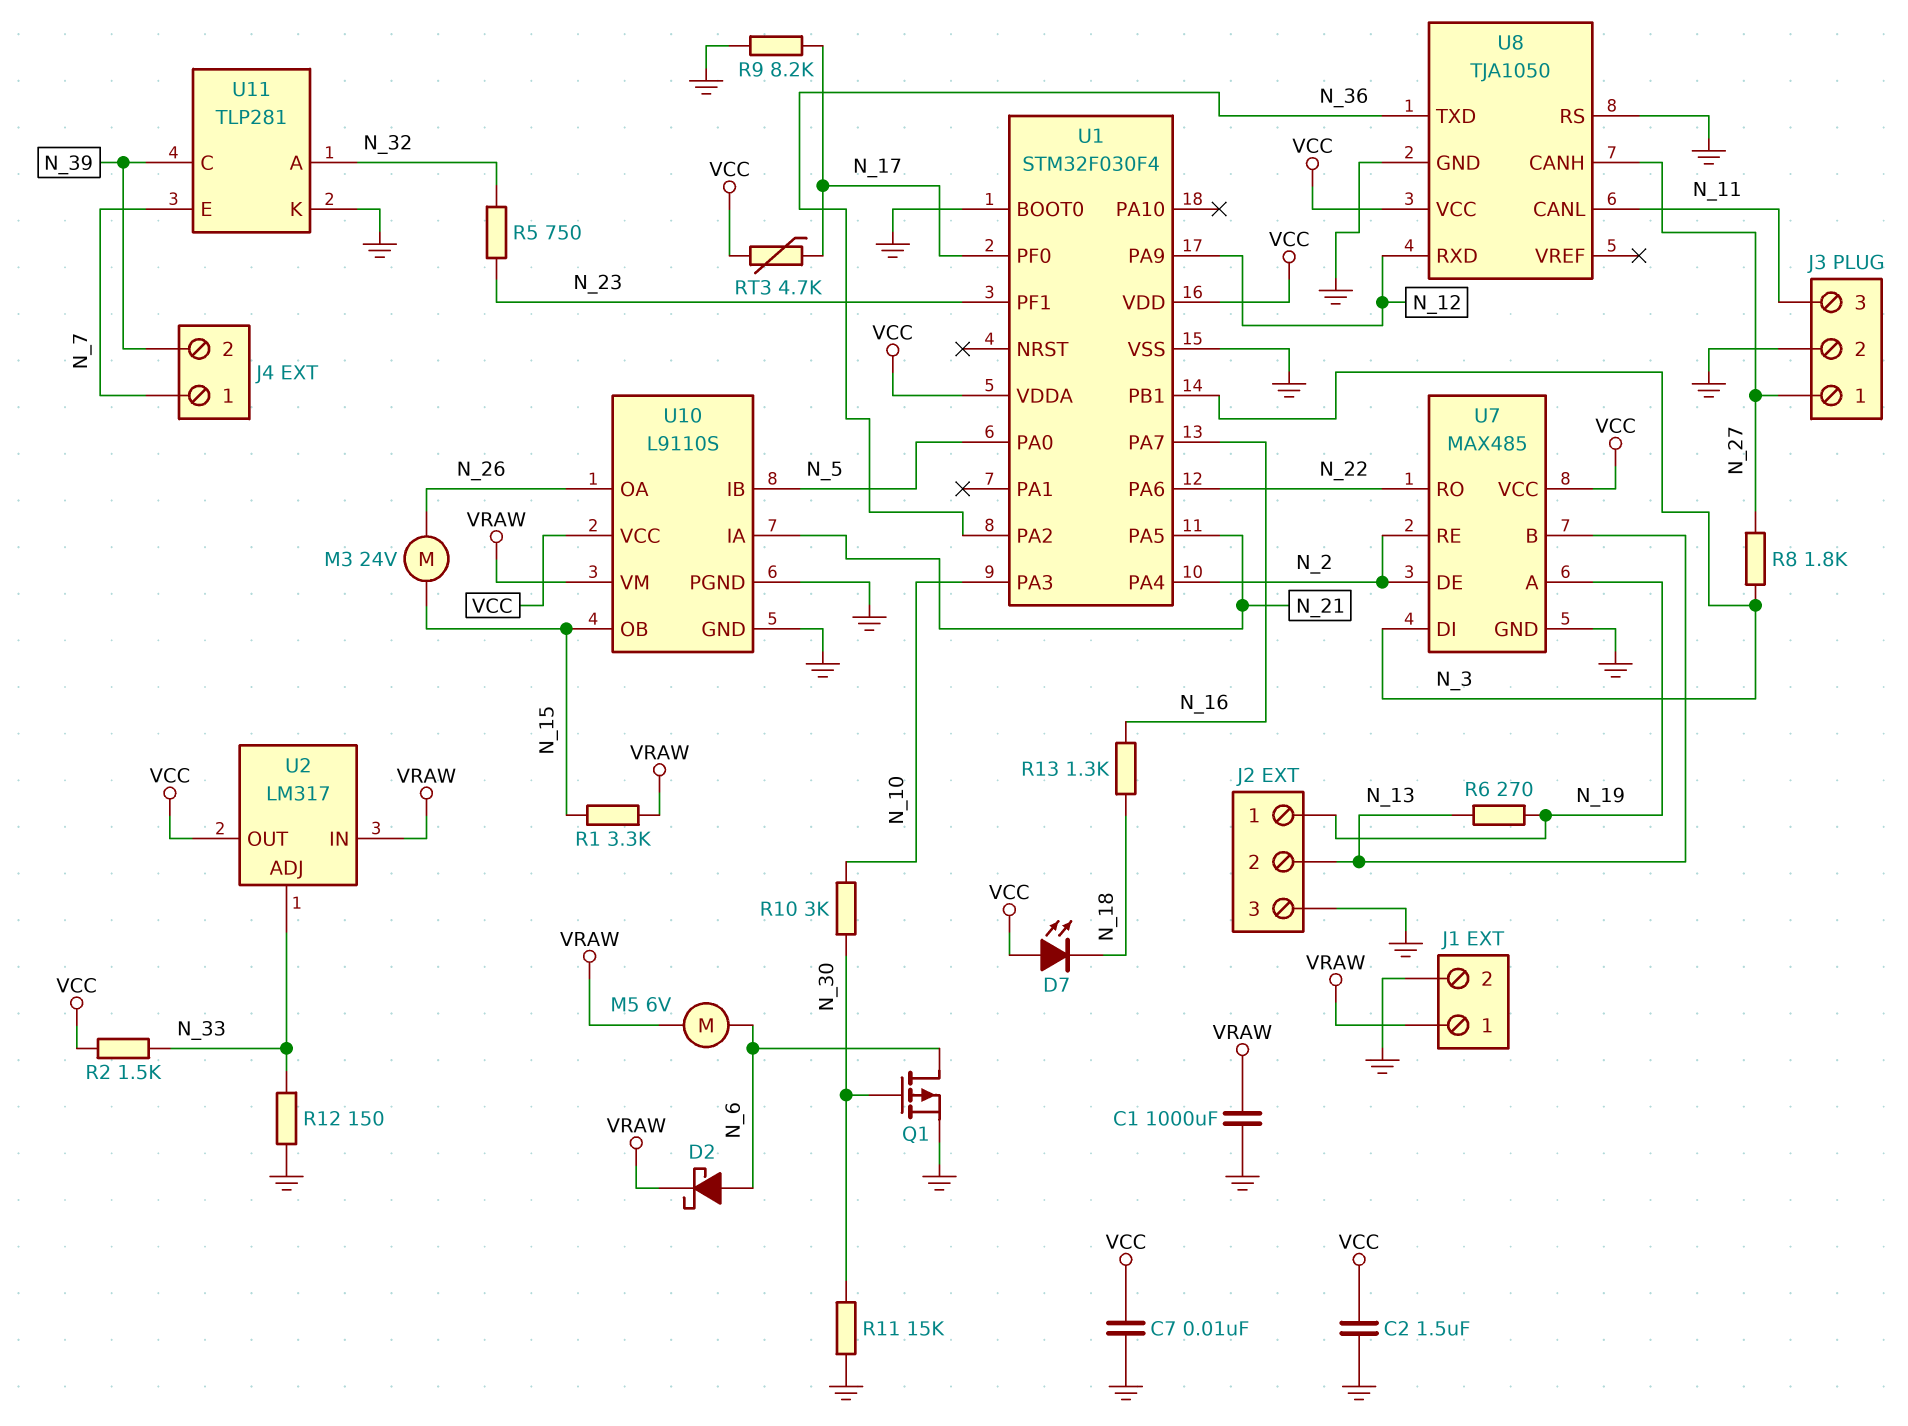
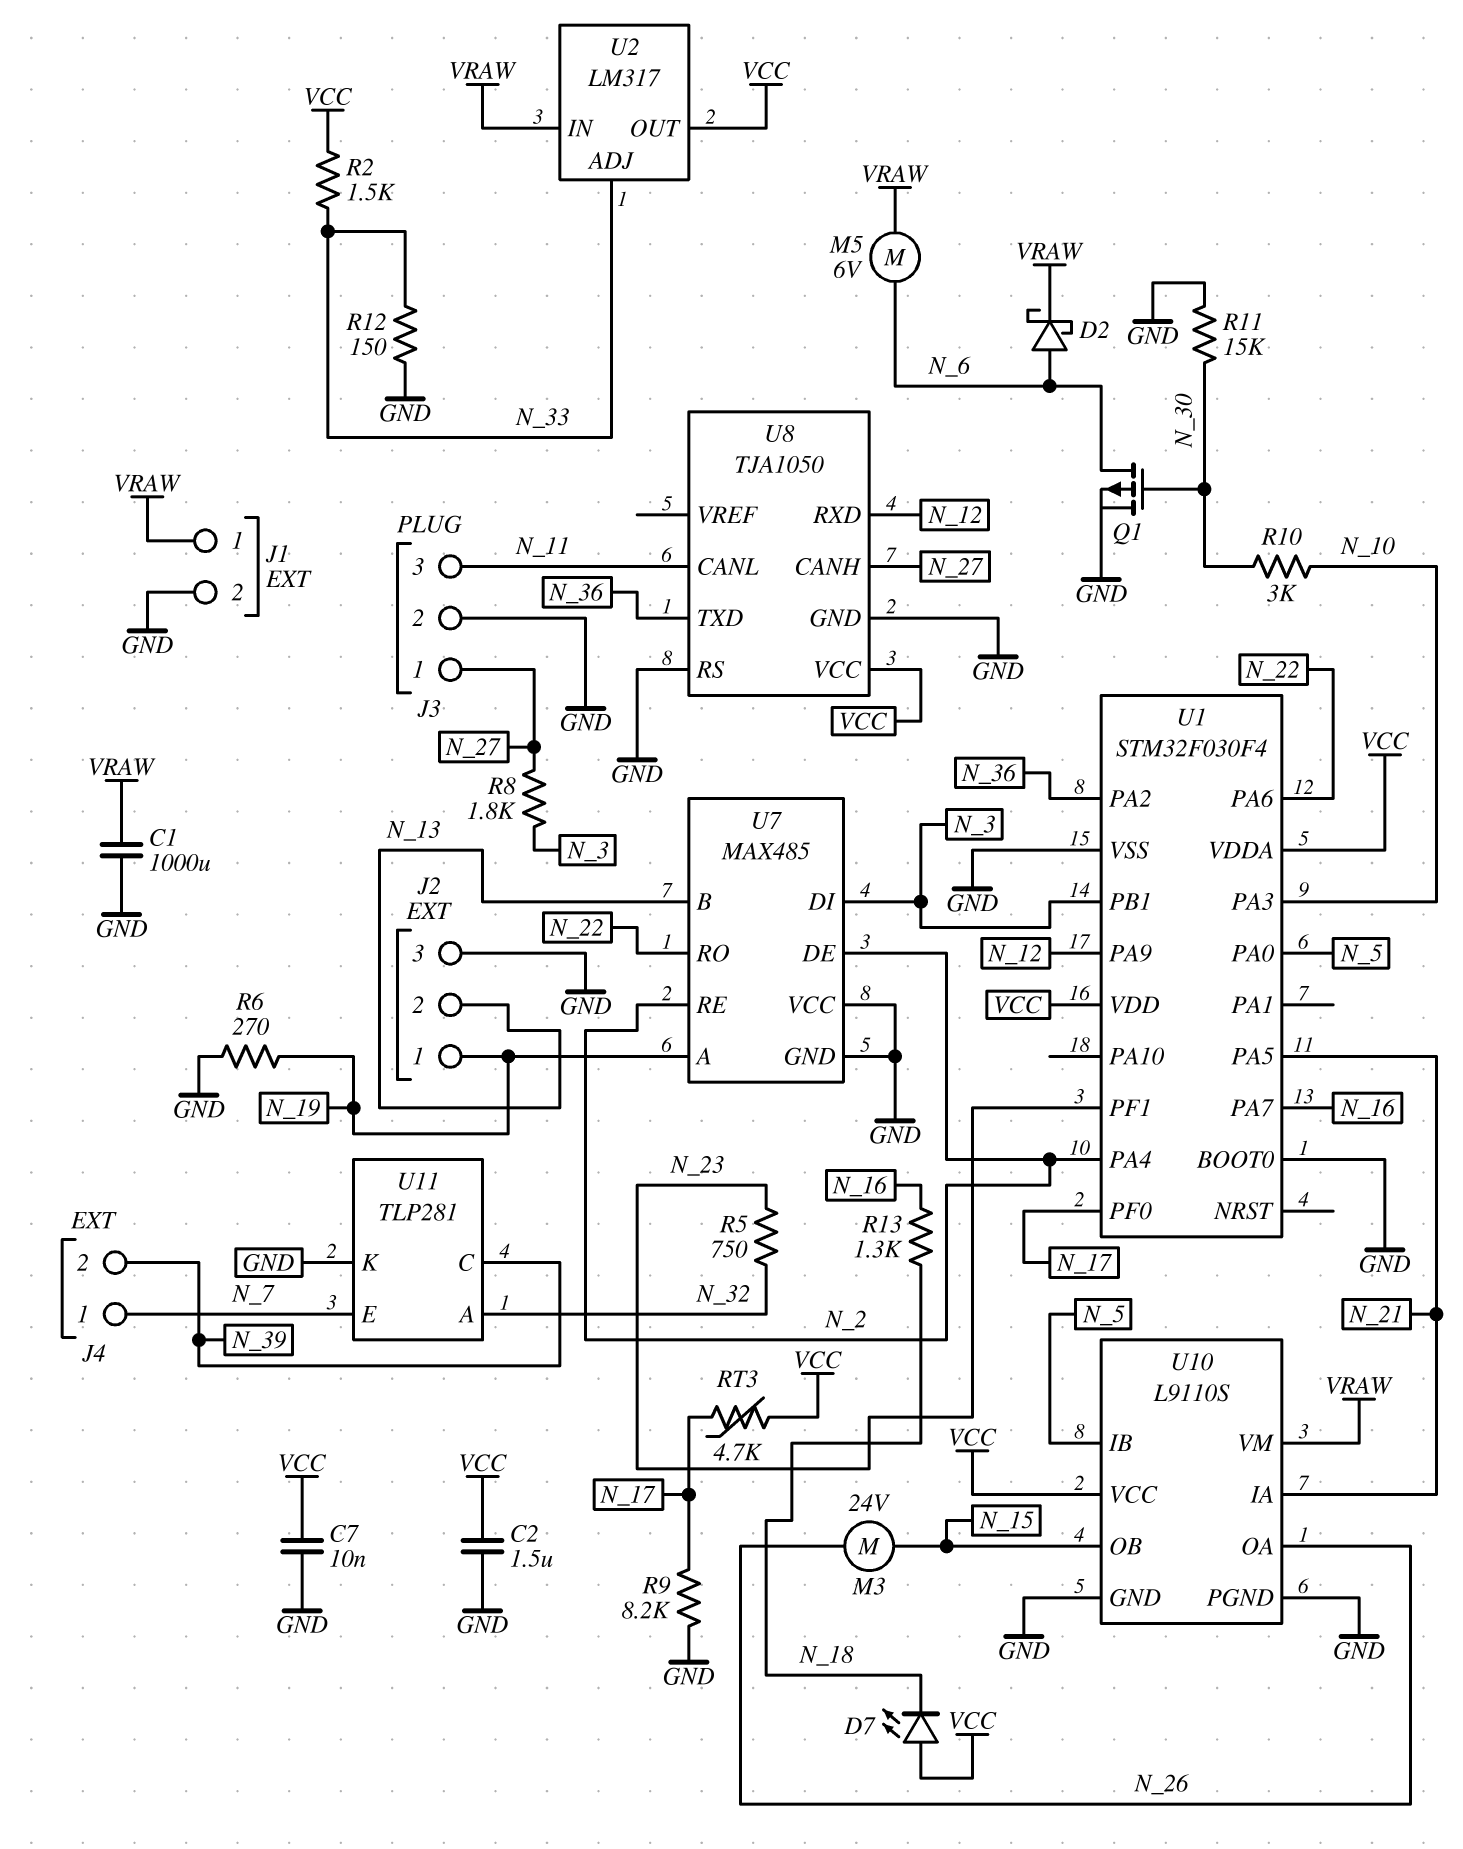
R1: 3.3k (N_15, VRAW) -> none
R6: 270 (N_13, N_19) -> 270 (GND, N_19)
U7 pin VCC: VCC -> GND

